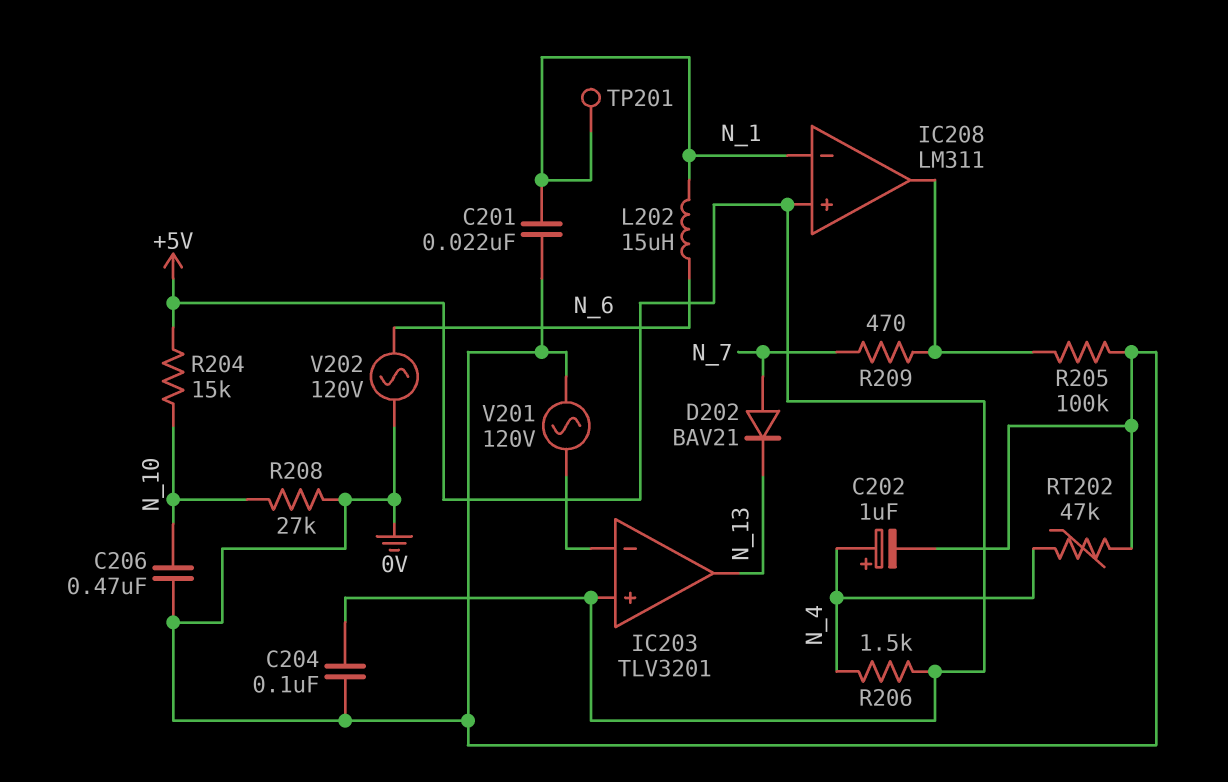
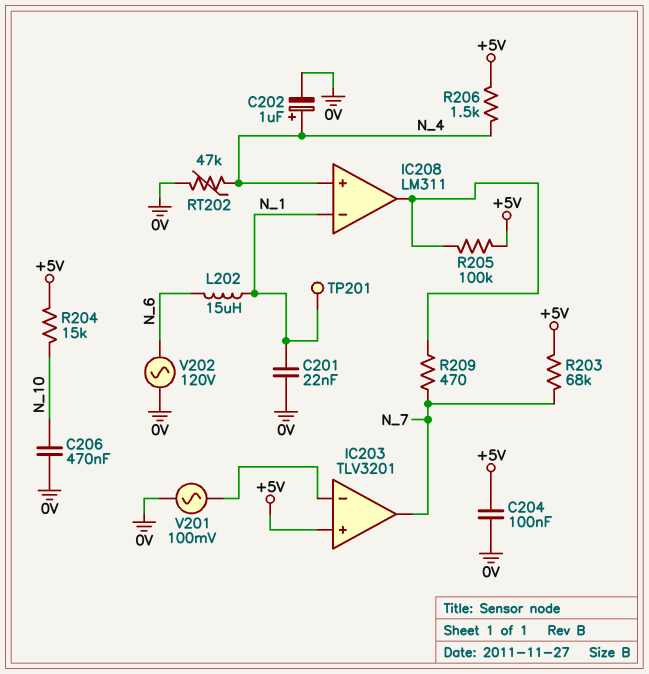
D202: diode BAV21 (A N_7, K N_13) -> none
IC203 pin out: N_13 -> N_7
IC208 pin in+: +5V -> N_4
R203: none -> 68k (+5V, N_7)
R205: 100k (0V, IC208/out) -> 100k (+5V, IC208/out)
R208: 27k (0V, N_10) -> none
V201: AC 120V (0V, IC203/in-) -> AC 100mV (0V, IC203/in-)

